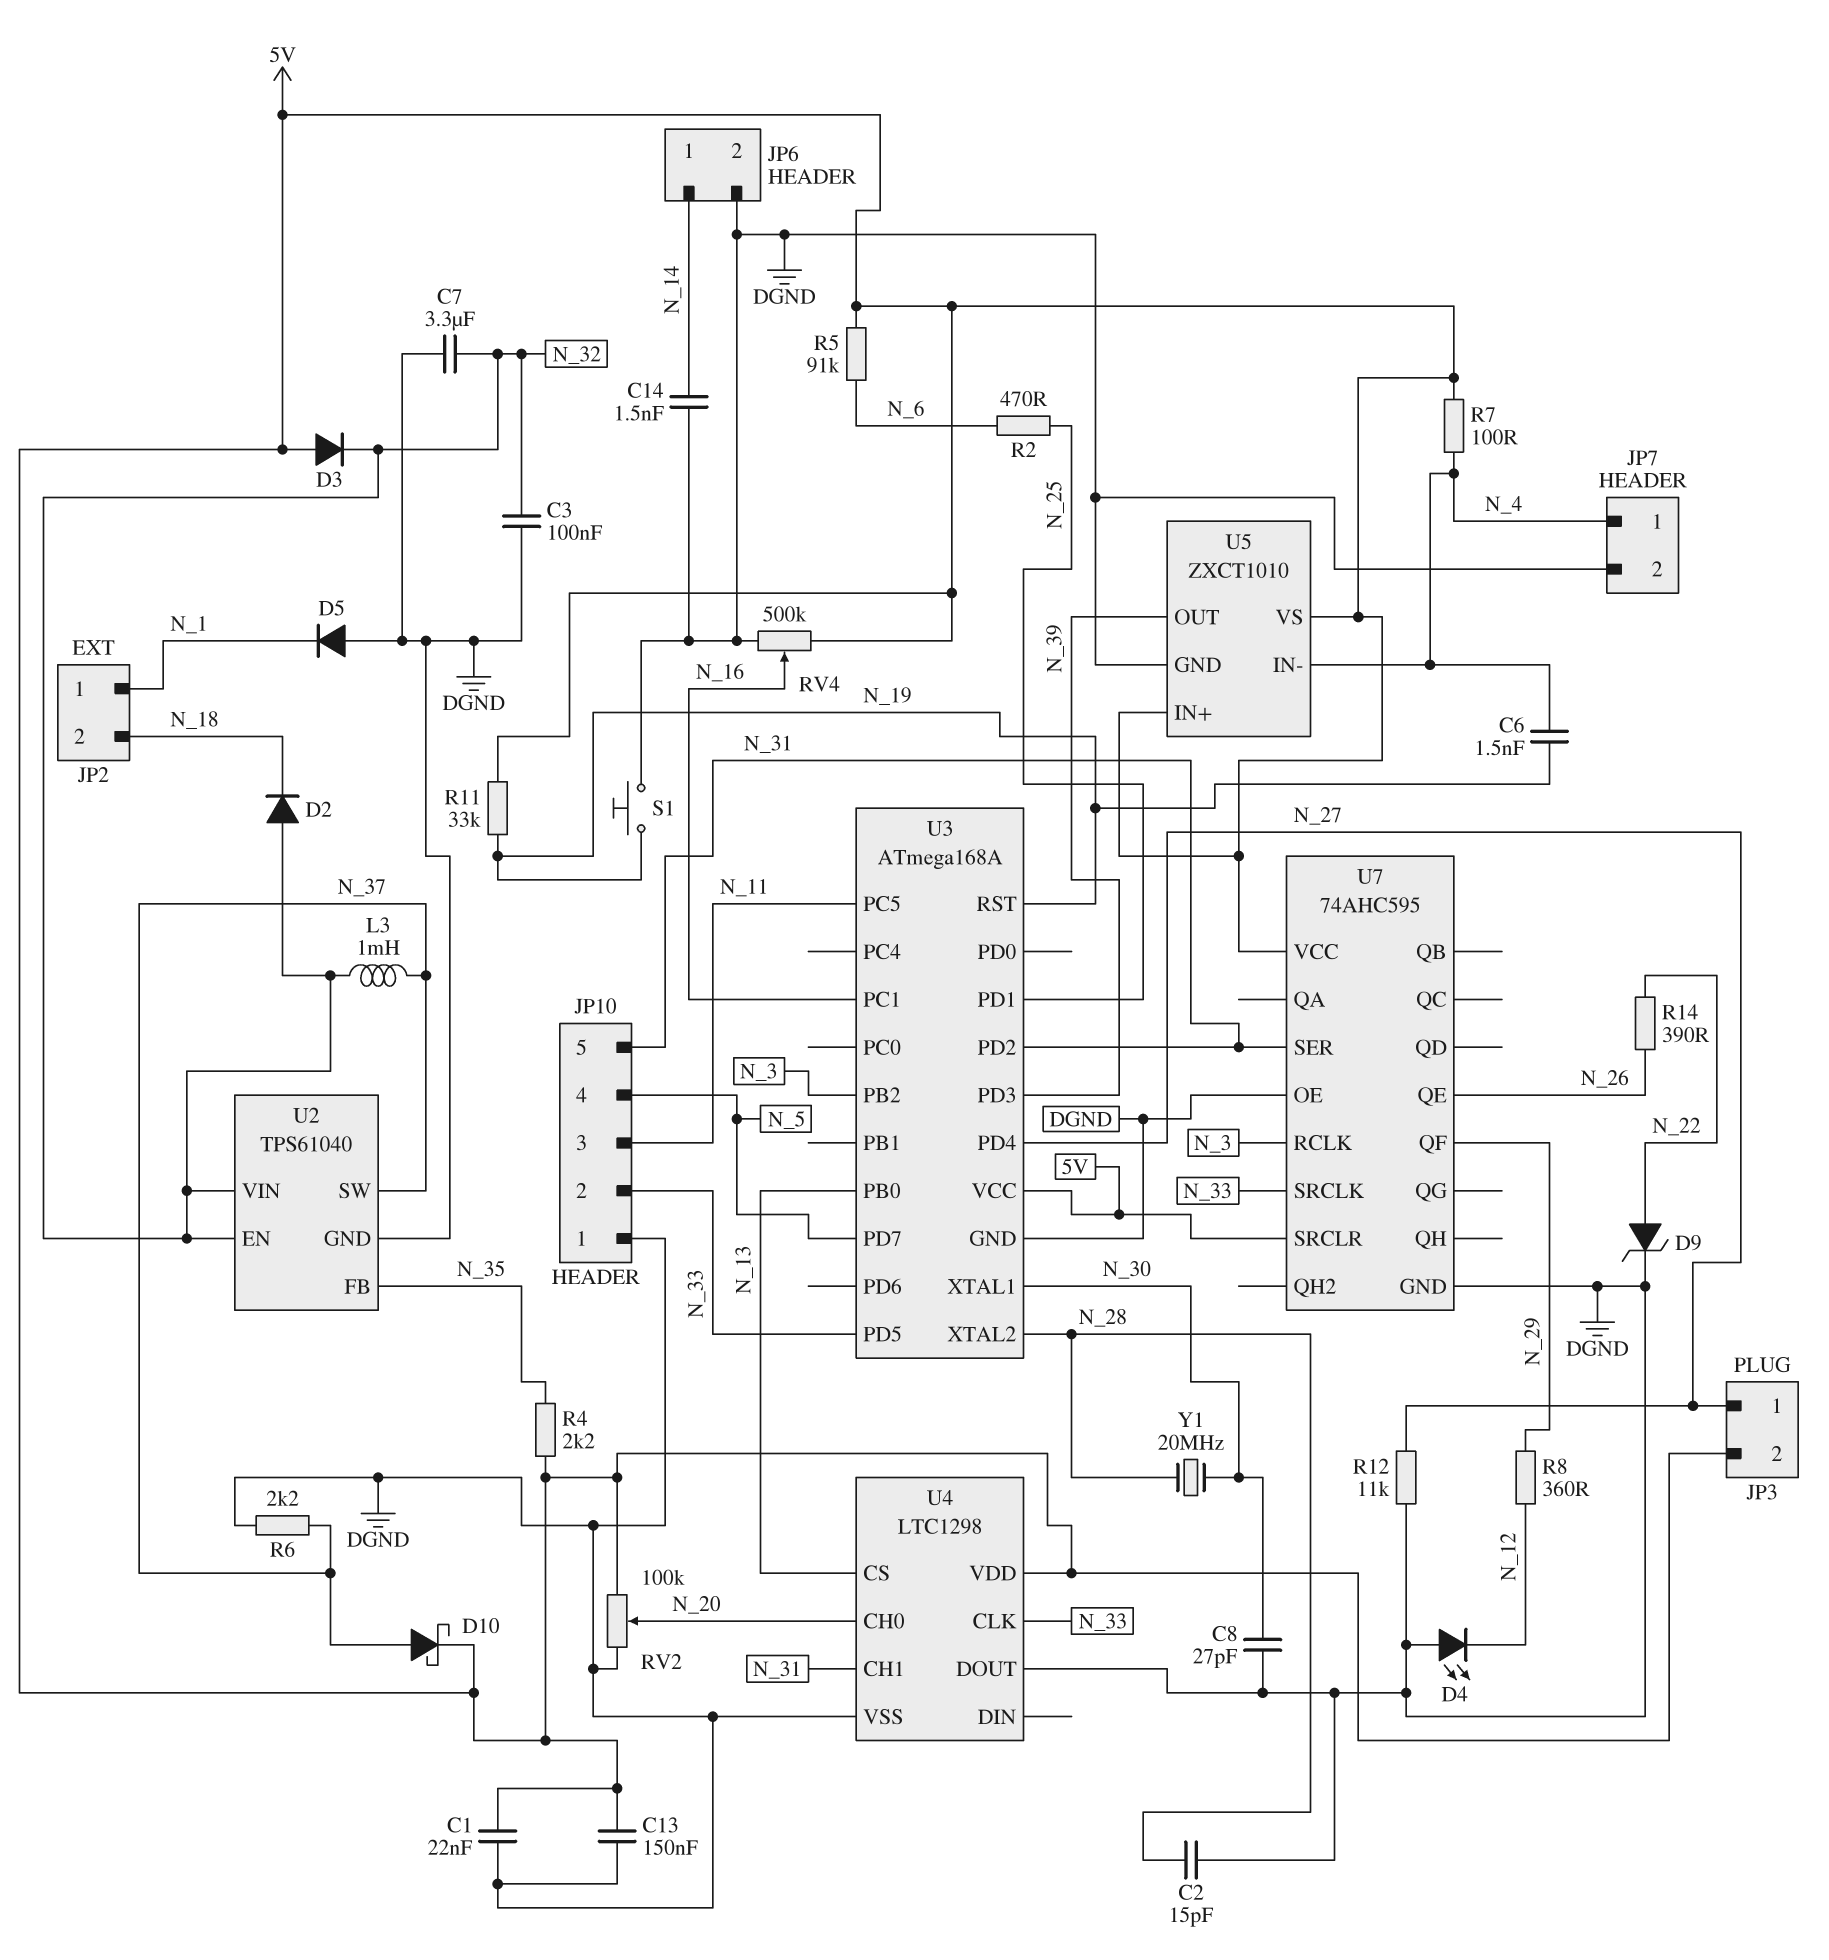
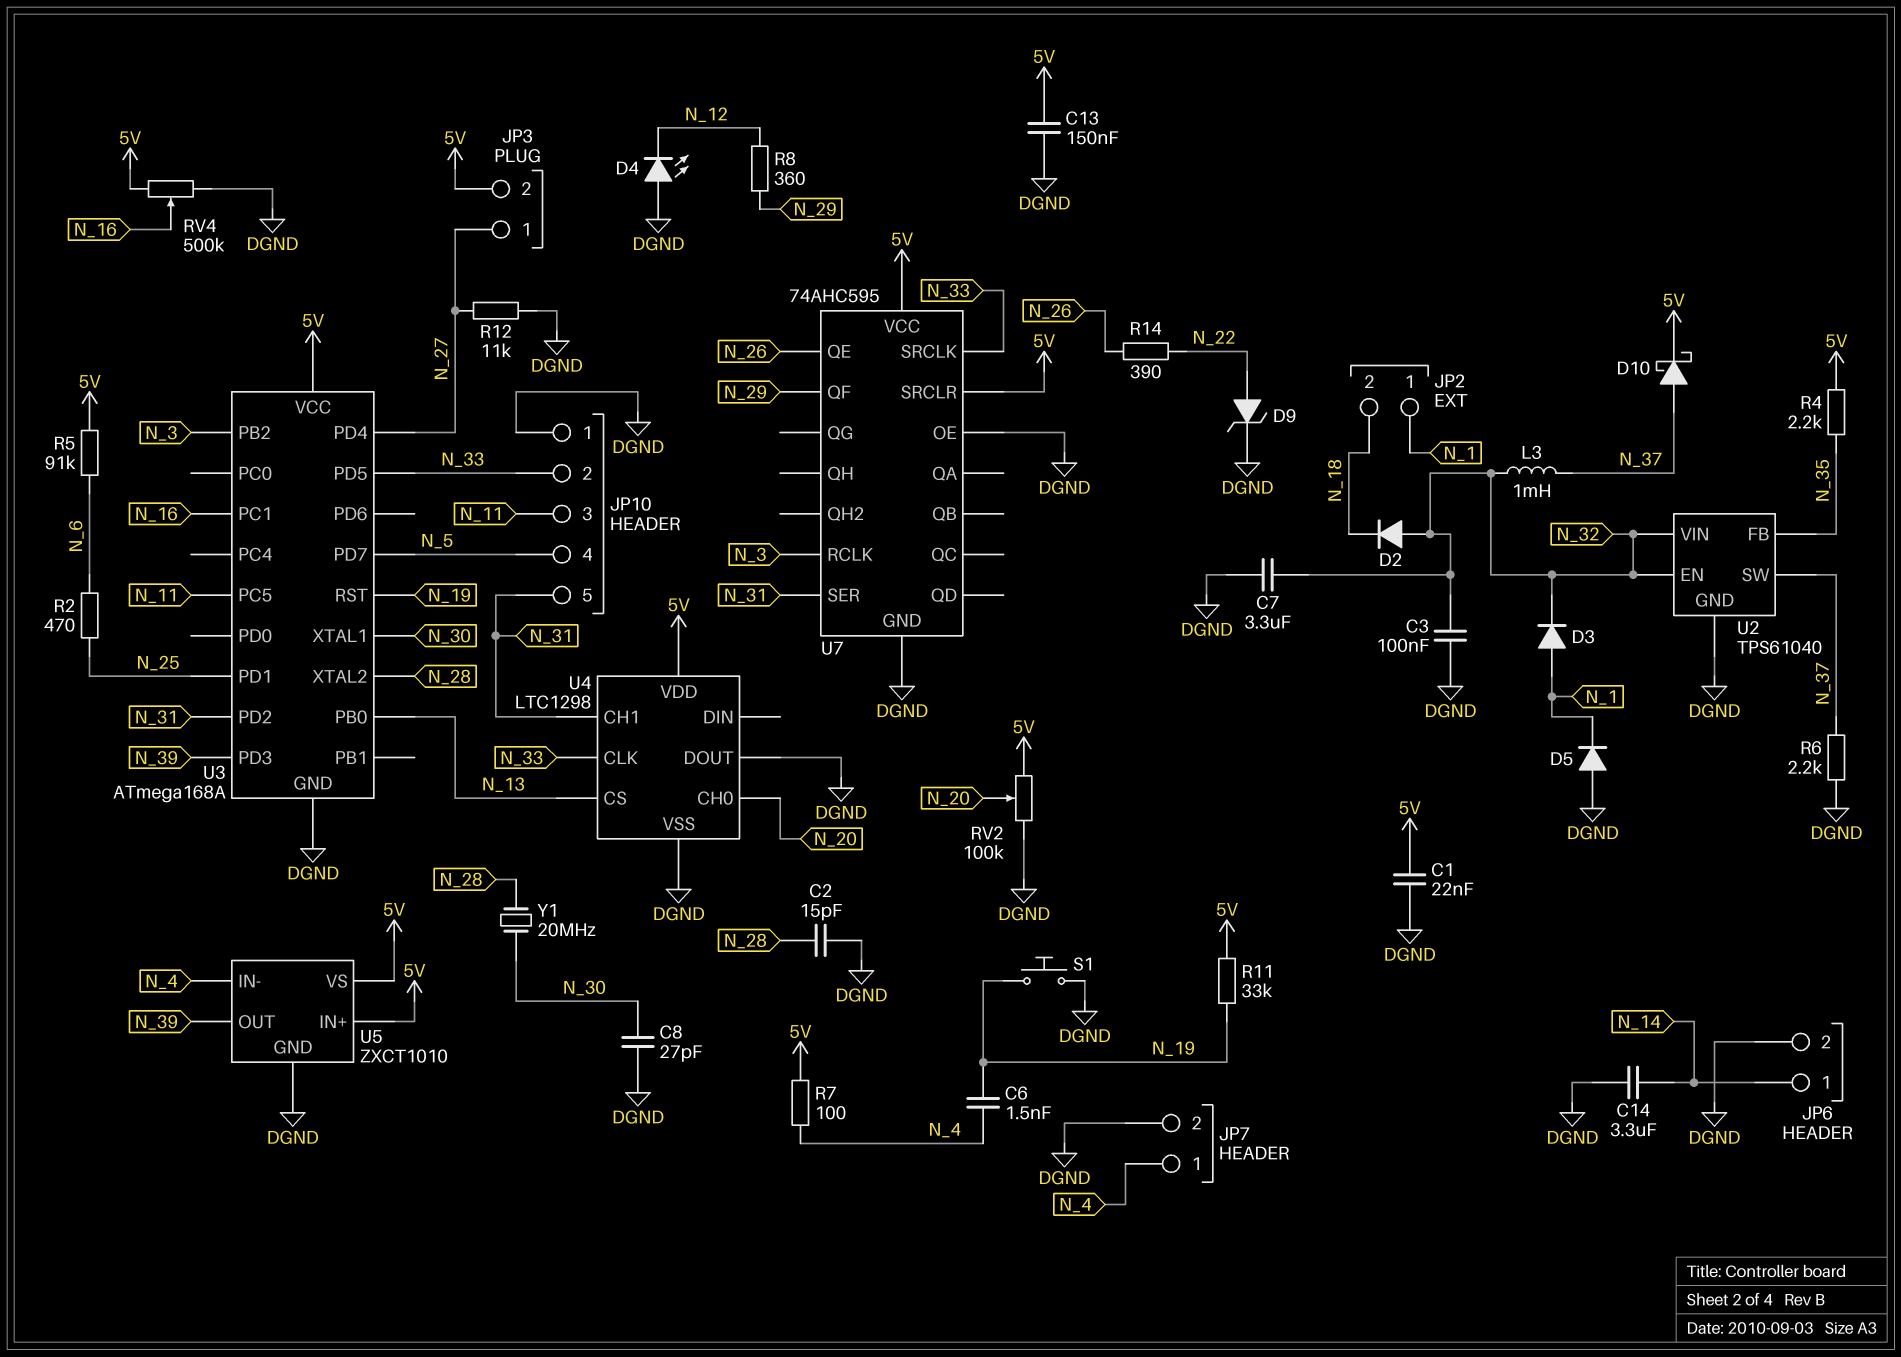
C14: 1.5nF (DGND, N_14) -> 3.3uF (DGND, N_14)
D3: diode (A 5V, K N_32) -> diode (A N_1, K N_32)

